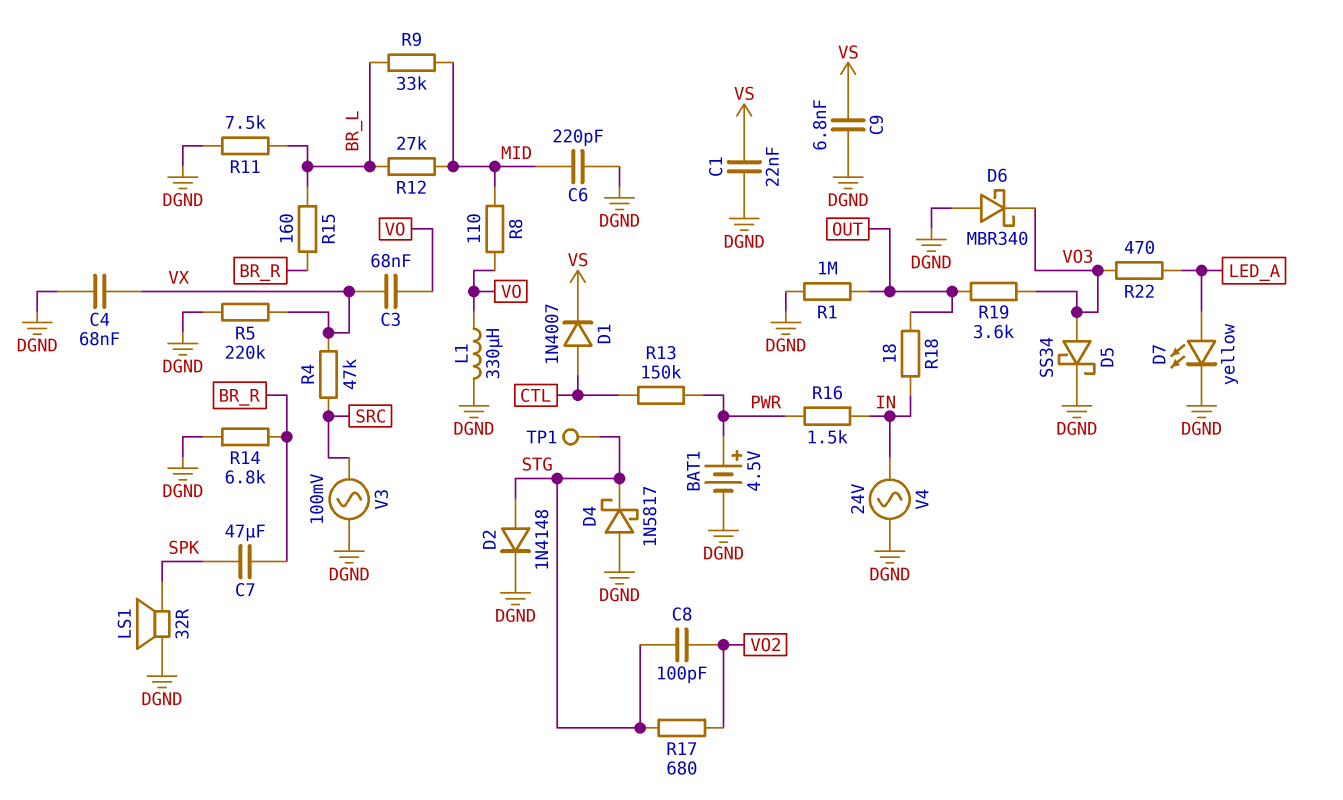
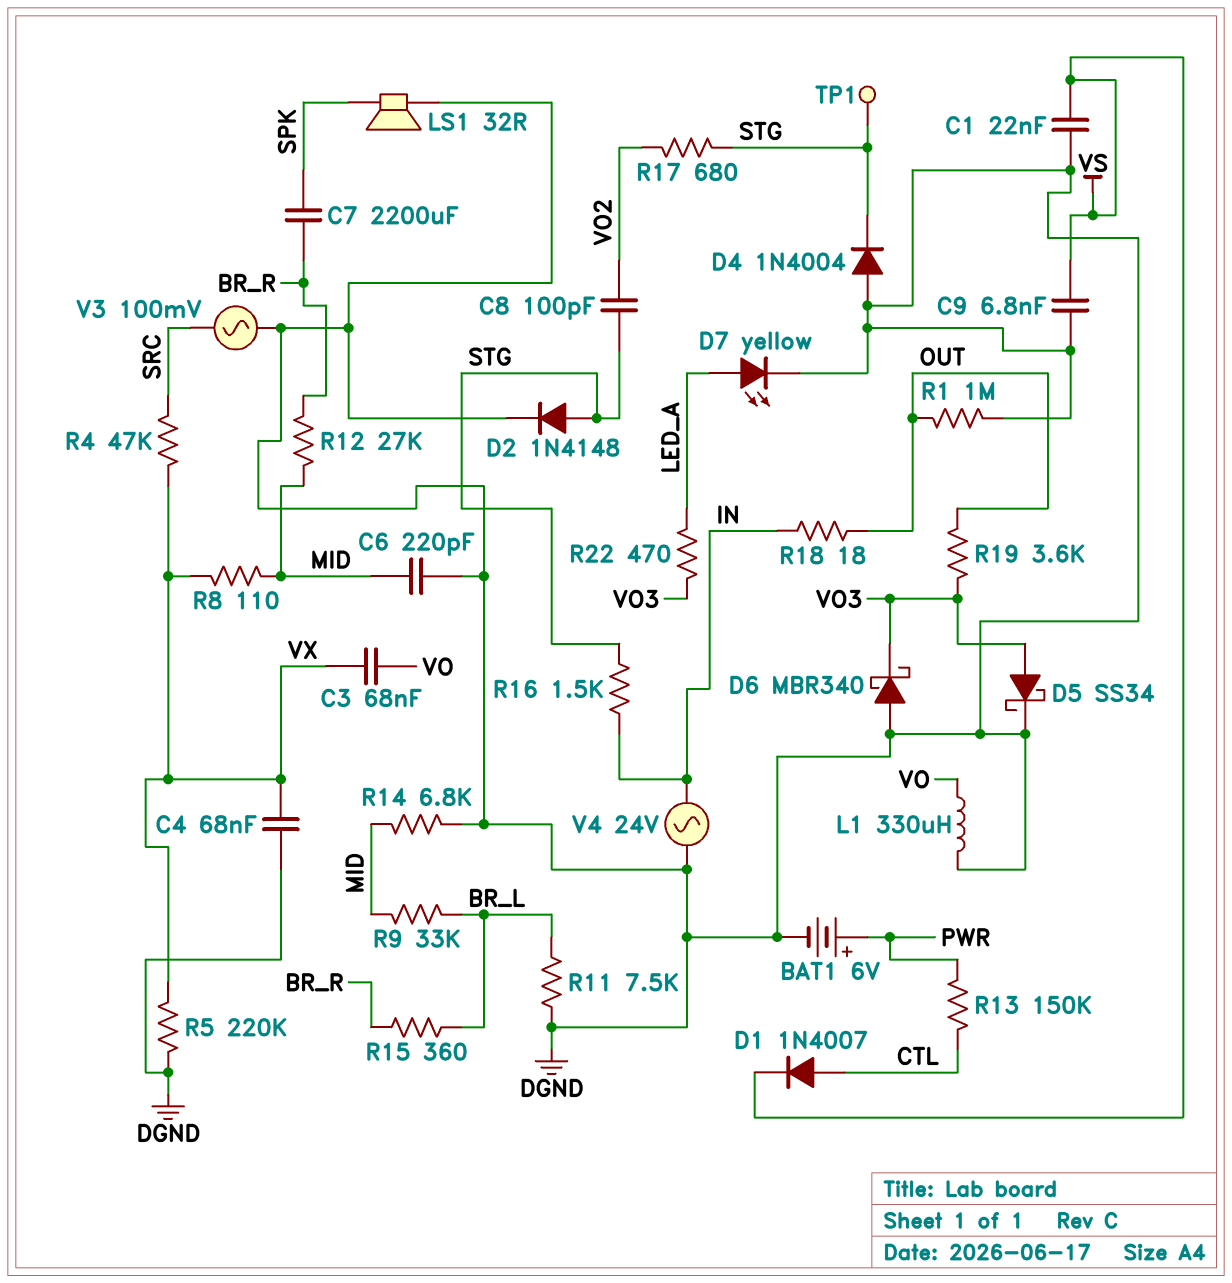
BAT1: 4.5V (plus PWR, minus DGND) -> 6V (plus PWR, minus DGND)
C7: 47uF (BR_R, SPK) -> 2200uF (BR_R, SPK)
D4: schottky 1N5817 (A DGND, K STG) -> diode 1N4004 (A DGND, K STG)
R8: 110 (MID, VO) -> 110 (MID, VX)
R12: 27k (BR_L, MID) -> 27k (BR_R, MID)
R14: 6.8k (BR_R, DGND) -> 6.8k (DGND, MID)
R15: 160 (BR_L, BR_R) -> 360 (BR_L, BR_R)
R16: 1.5k (IN, PWR) -> 1.5k (IN, STG)

